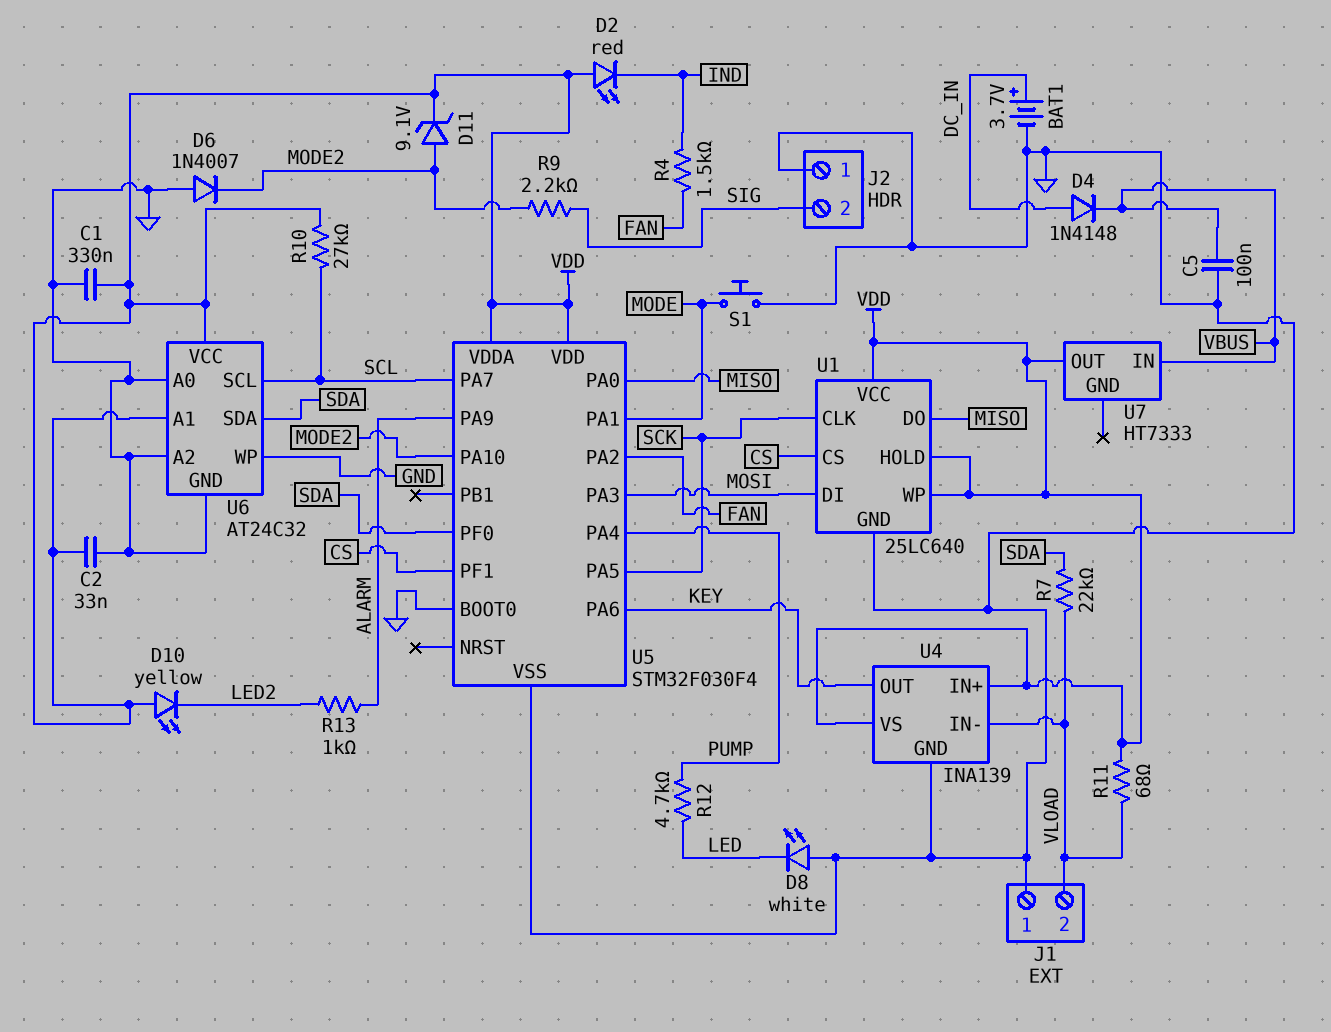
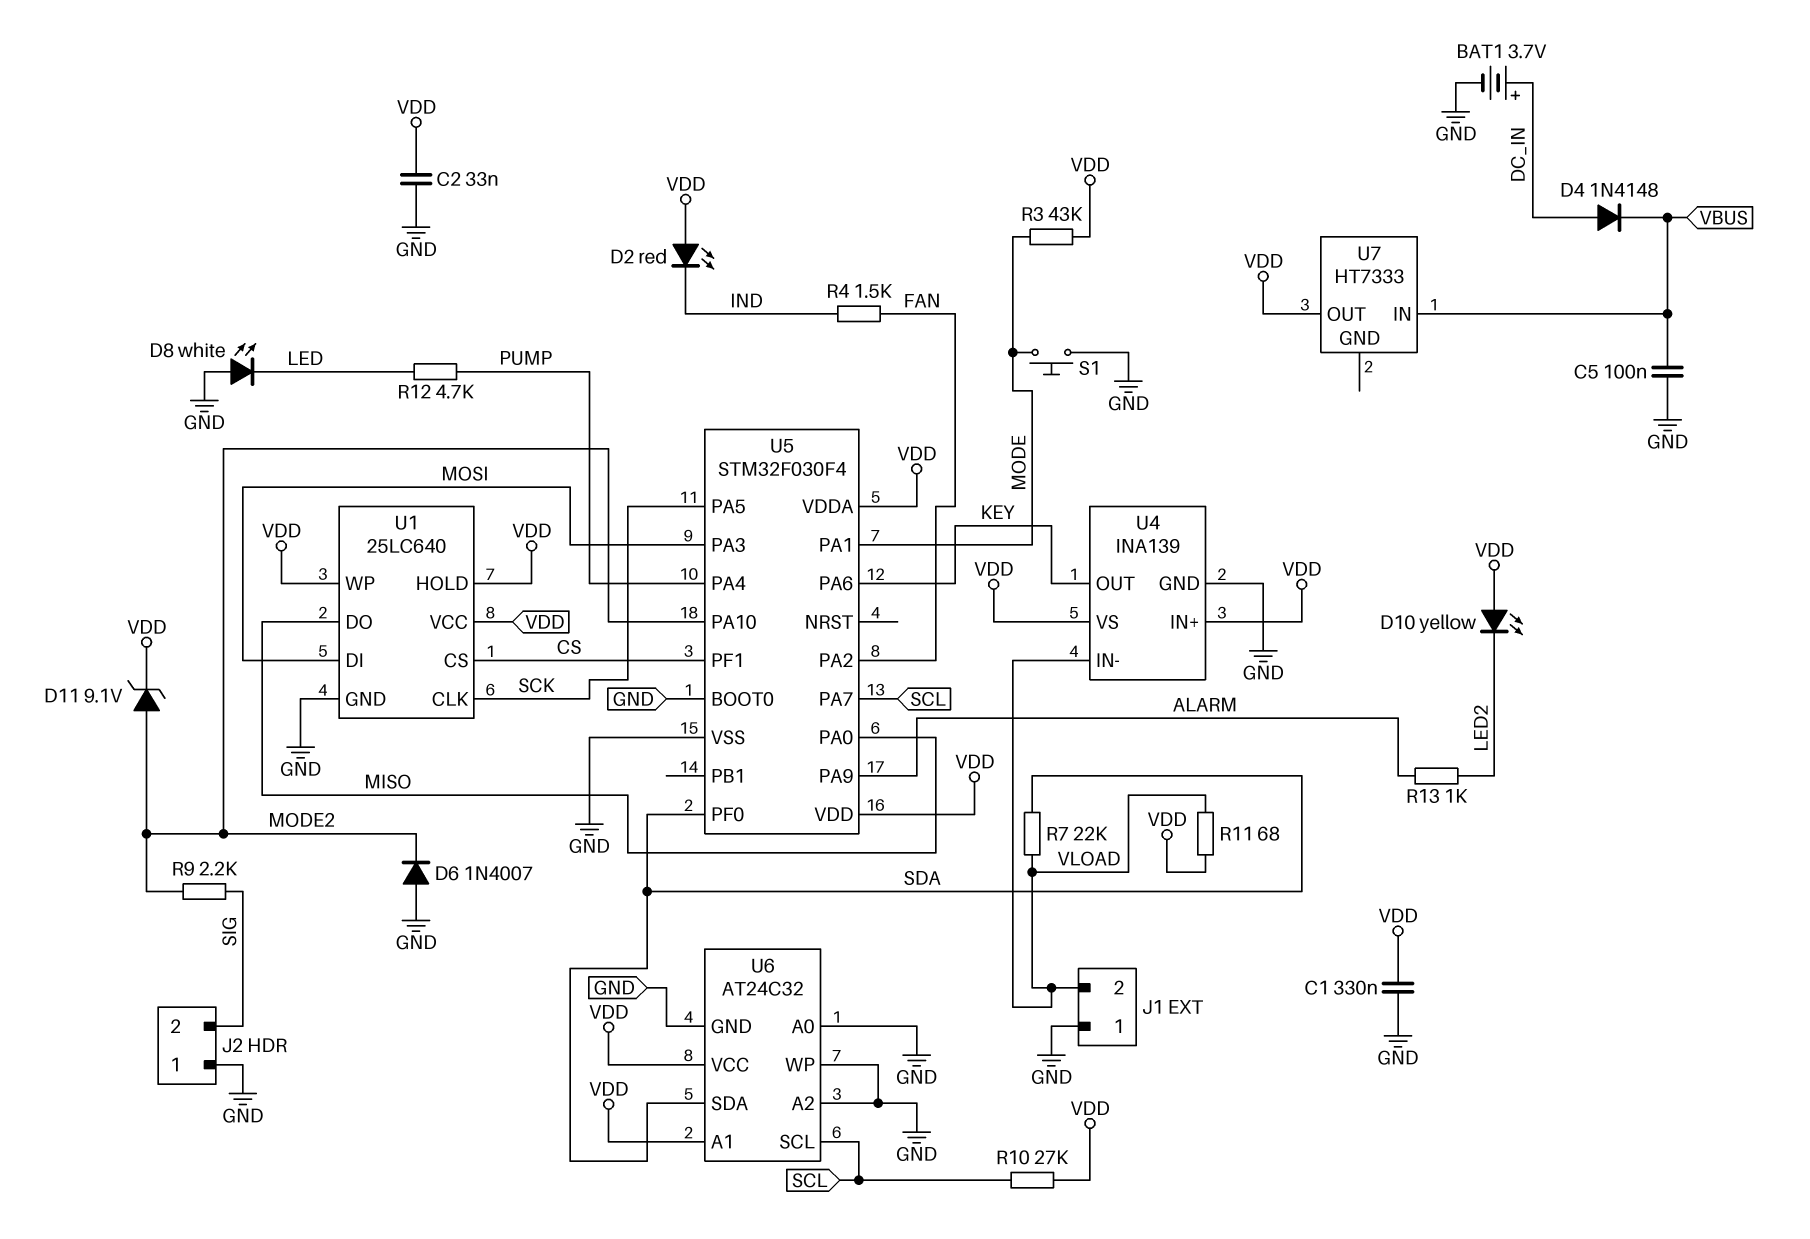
R3: none -> 43k (MODE, VDD)

